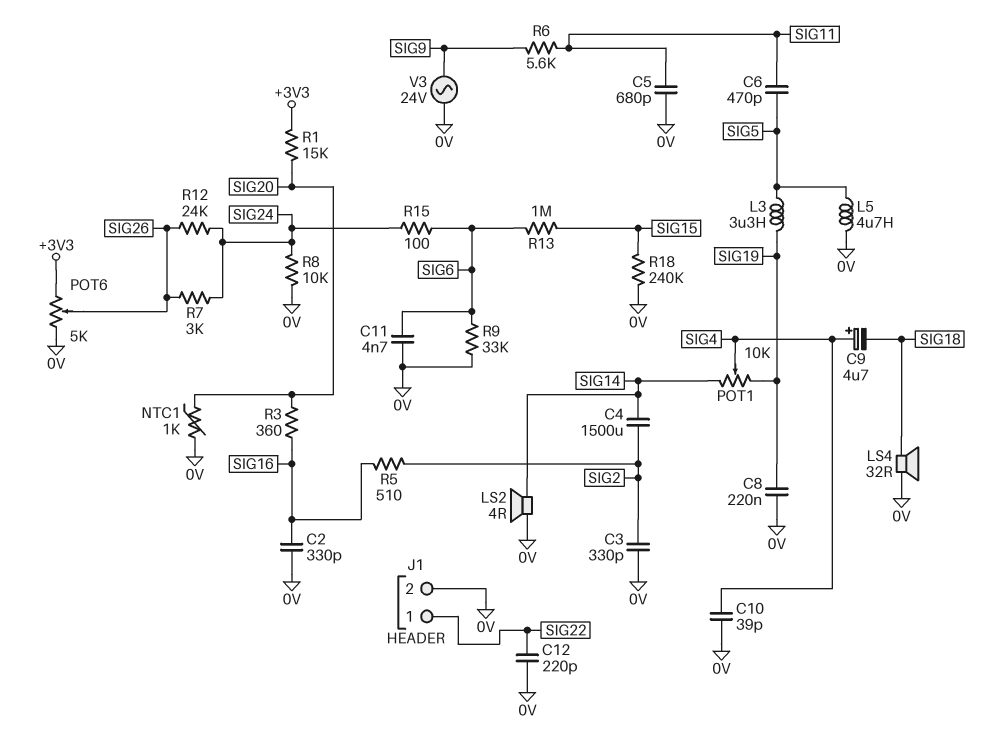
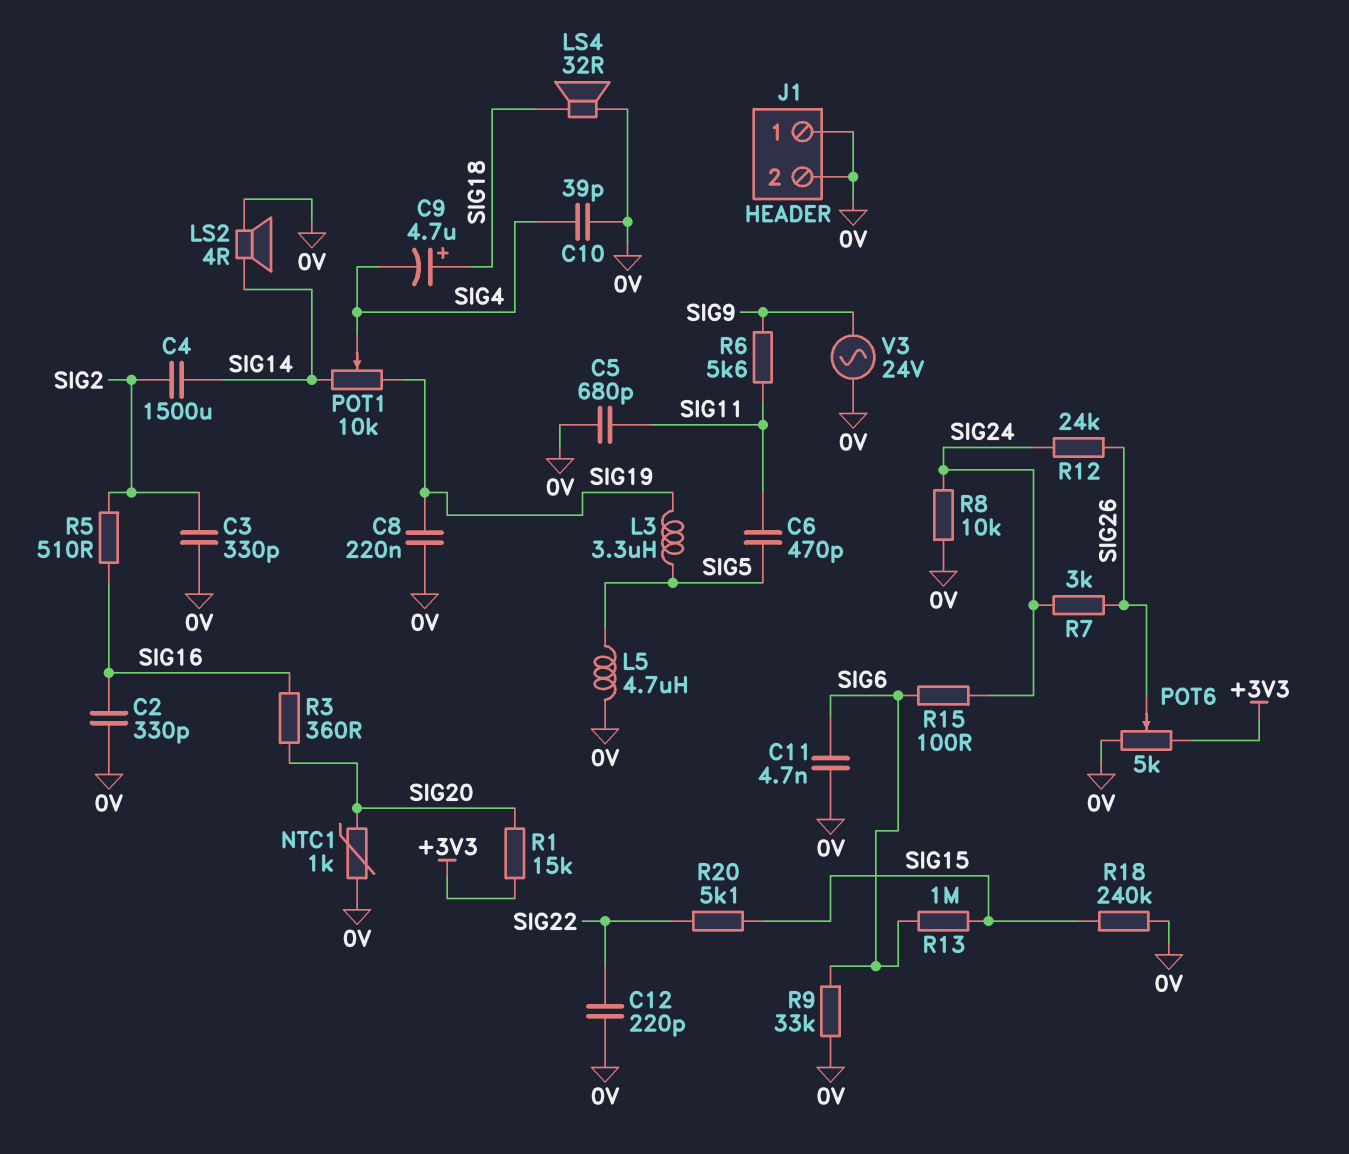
C9: 4.7uF (plus SIG4, minus SIG18) -> 4.7uF (plus SIG18, minus SIG4)
J1 pin 1: SIG22 -> 0V
R20: none -> 5.1k (SIG15, SIG22)

